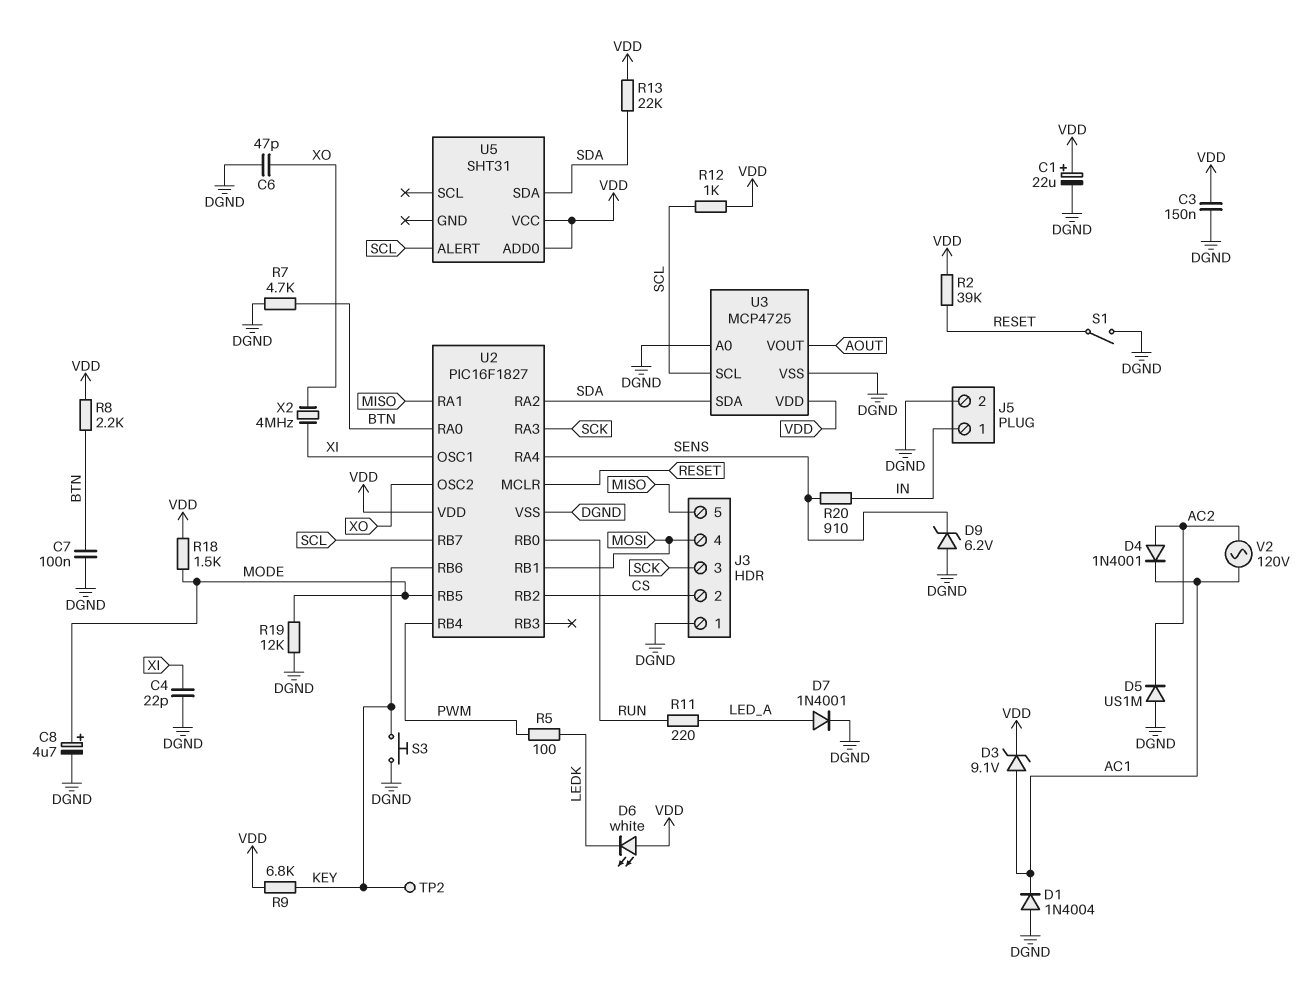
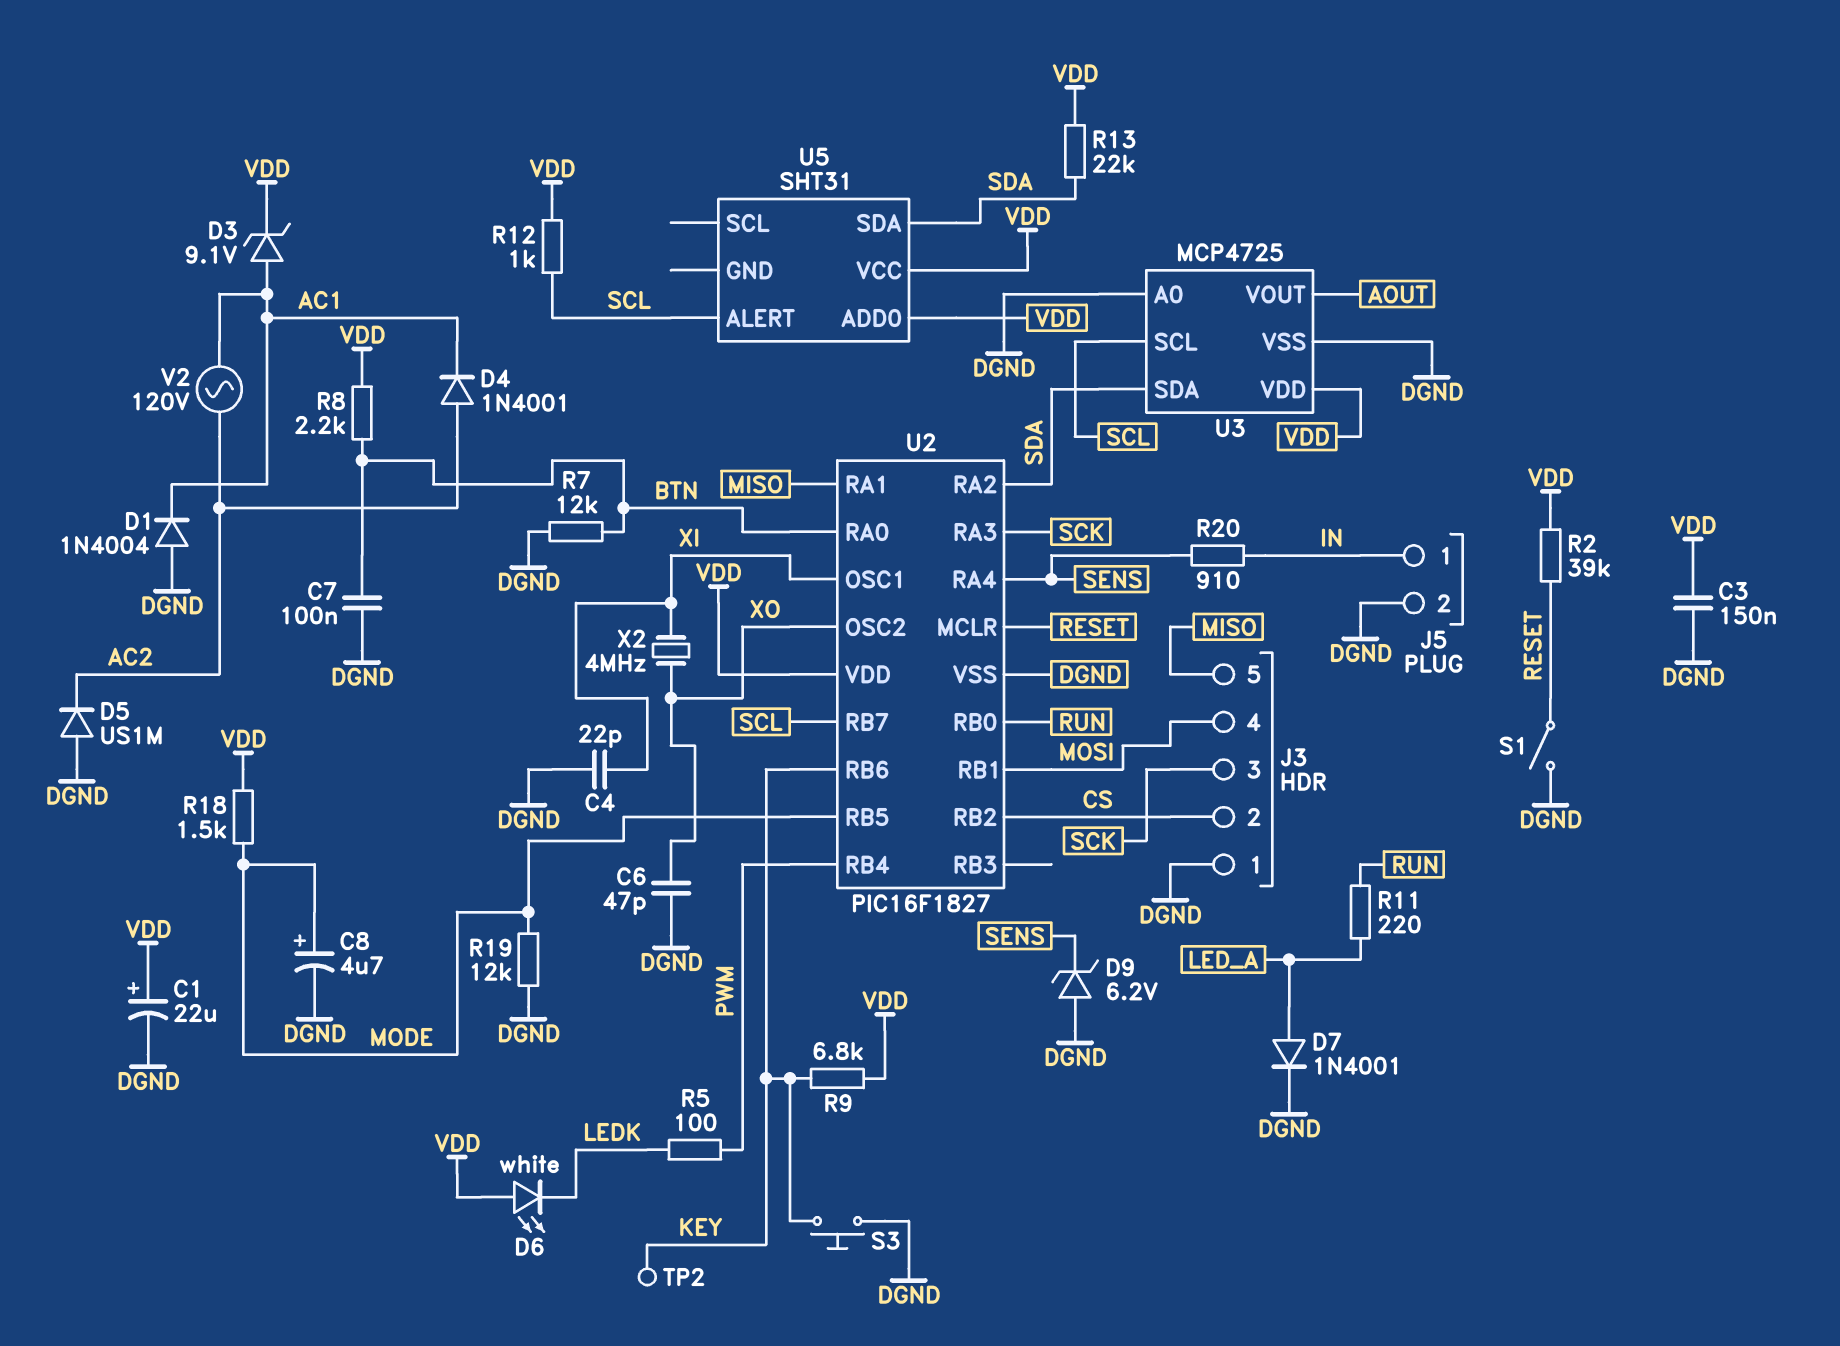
R7: 4.7k (BTN, DGND) -> 12k (BTN, DGND)

